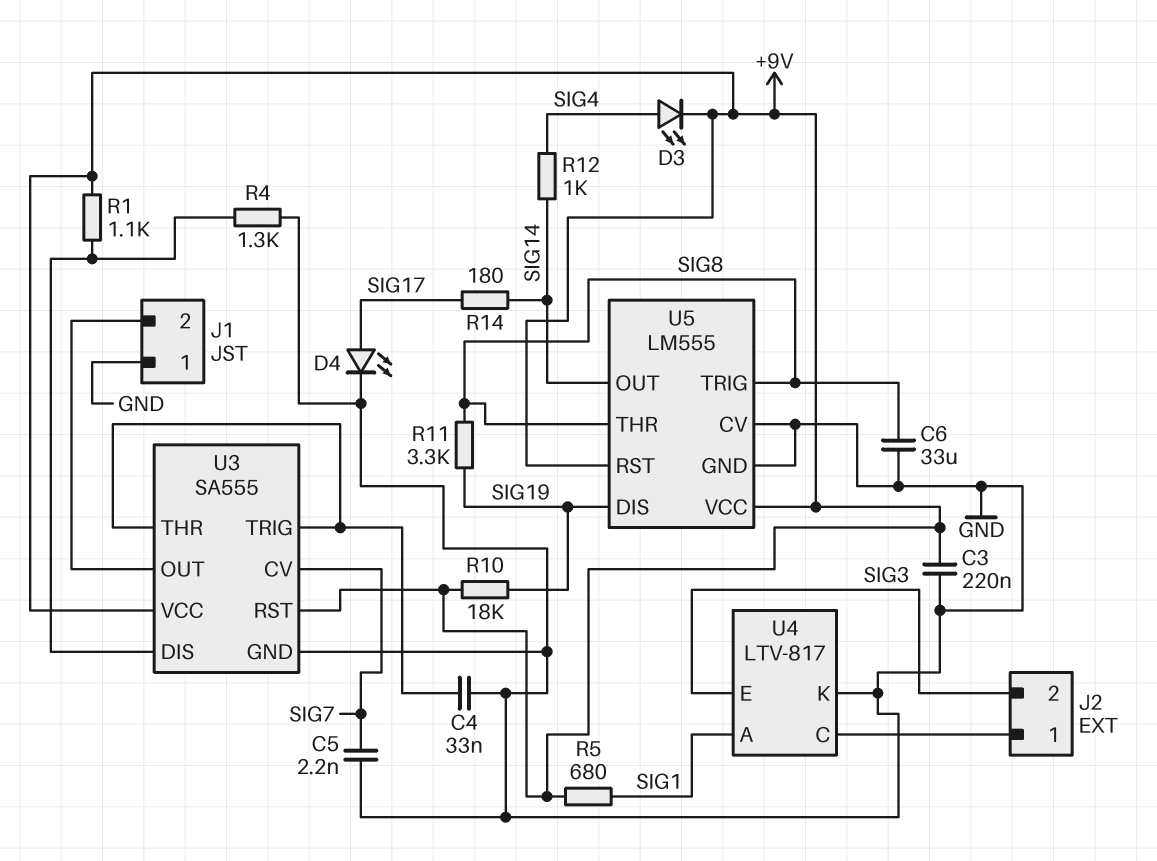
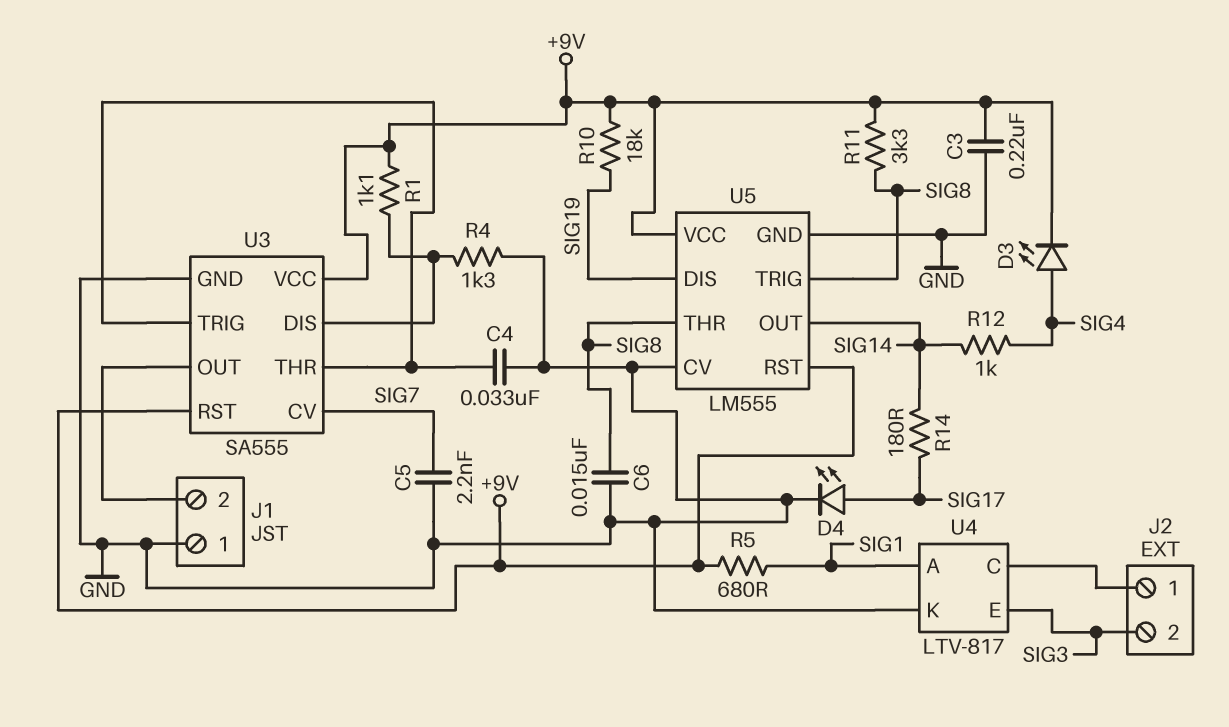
C6: 33uF (GND, SIG8) -> 15nF (GND, SIG8)
R11: 3.3k (SIG8, SIG19) -> 3.3k (+9V, SIG8)

